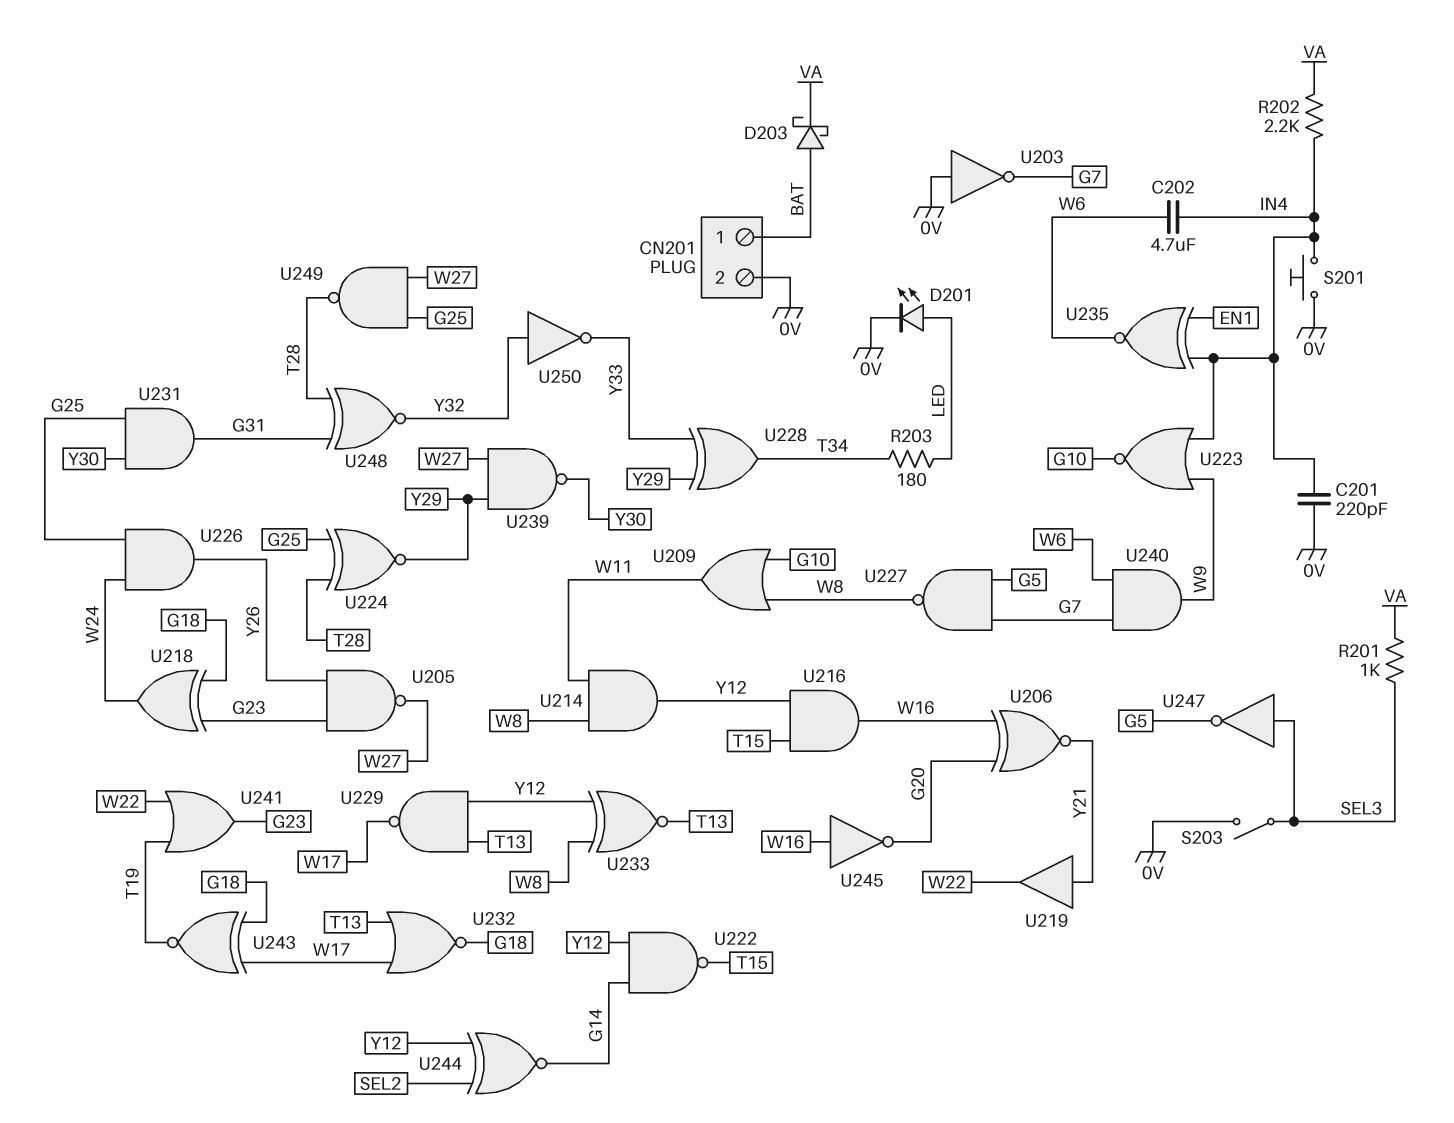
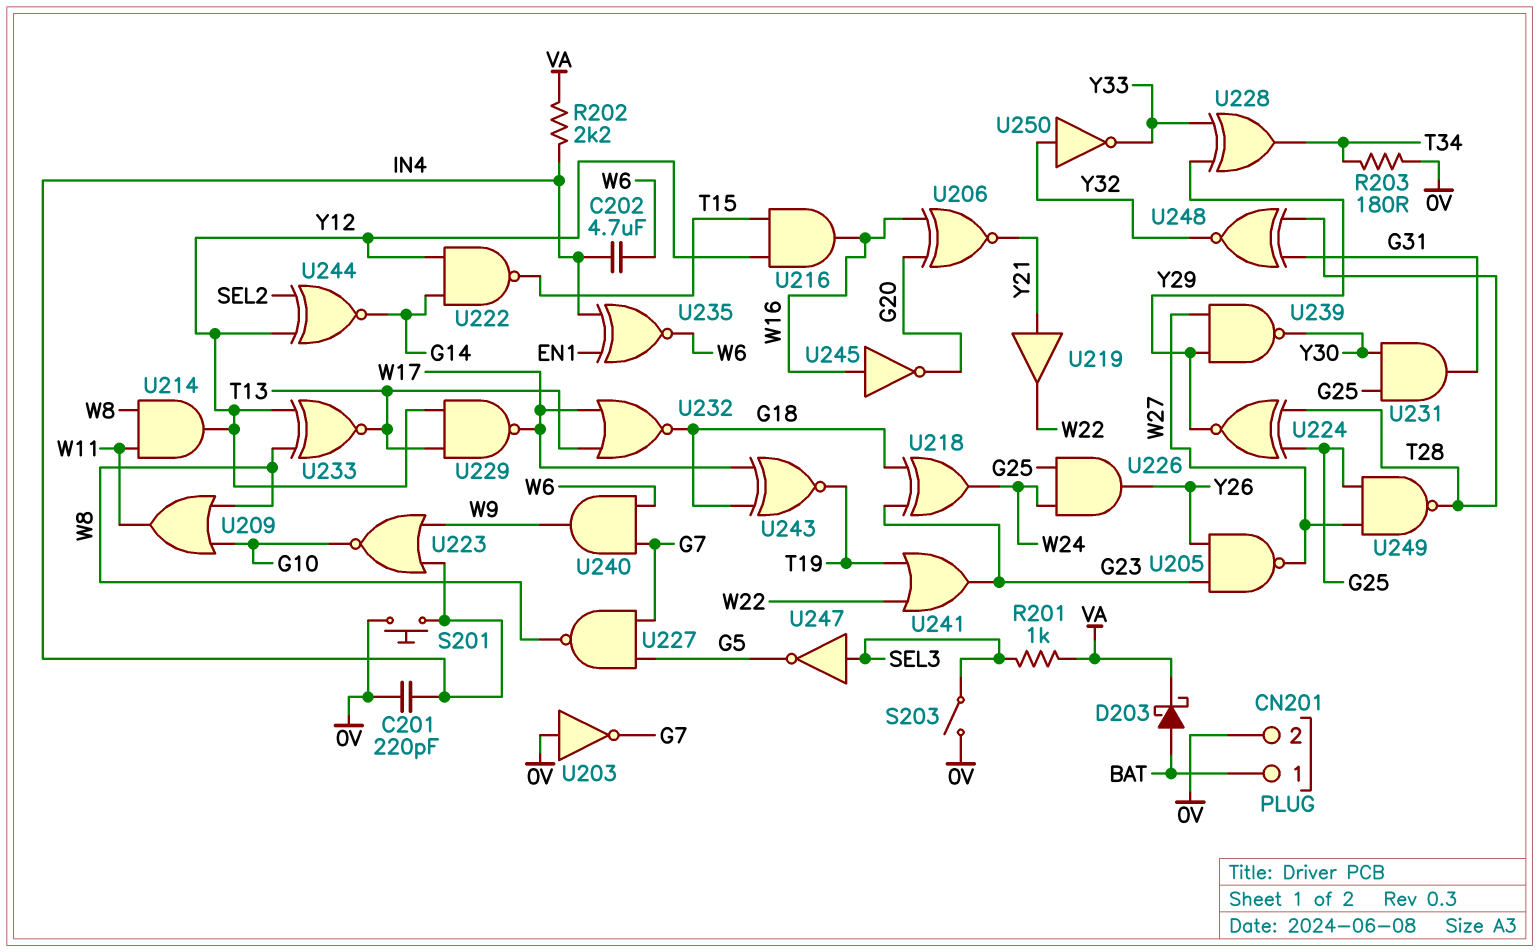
D201: LED (A LED, K 0V) -> none
R203: 180 (LED, T34) -> 180 (0V, T34)

